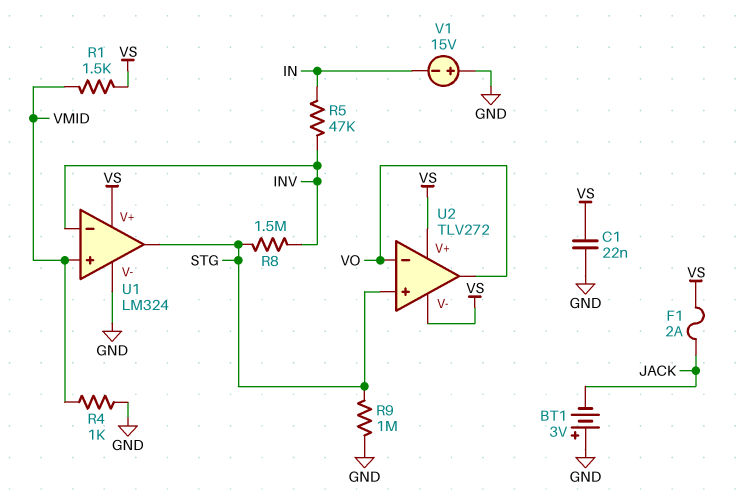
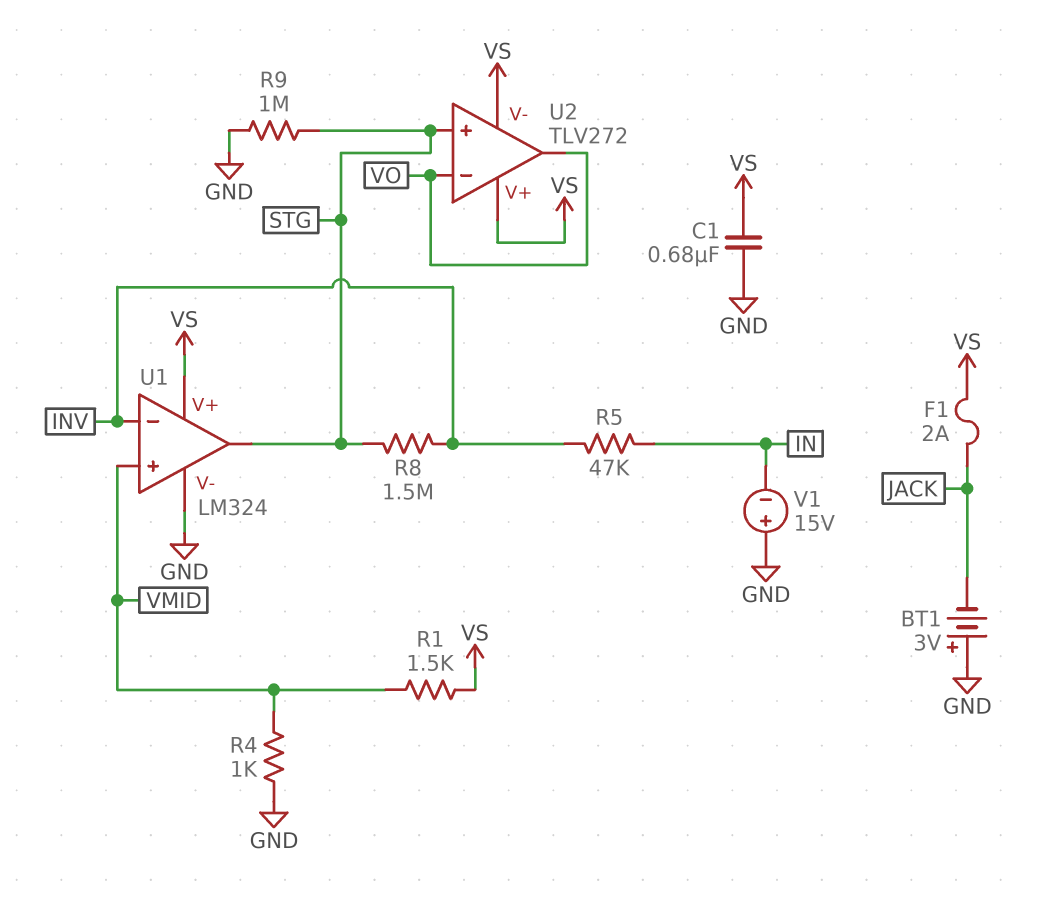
C1: 22nF (GND, VS) -> 680nF (GND, VS)

